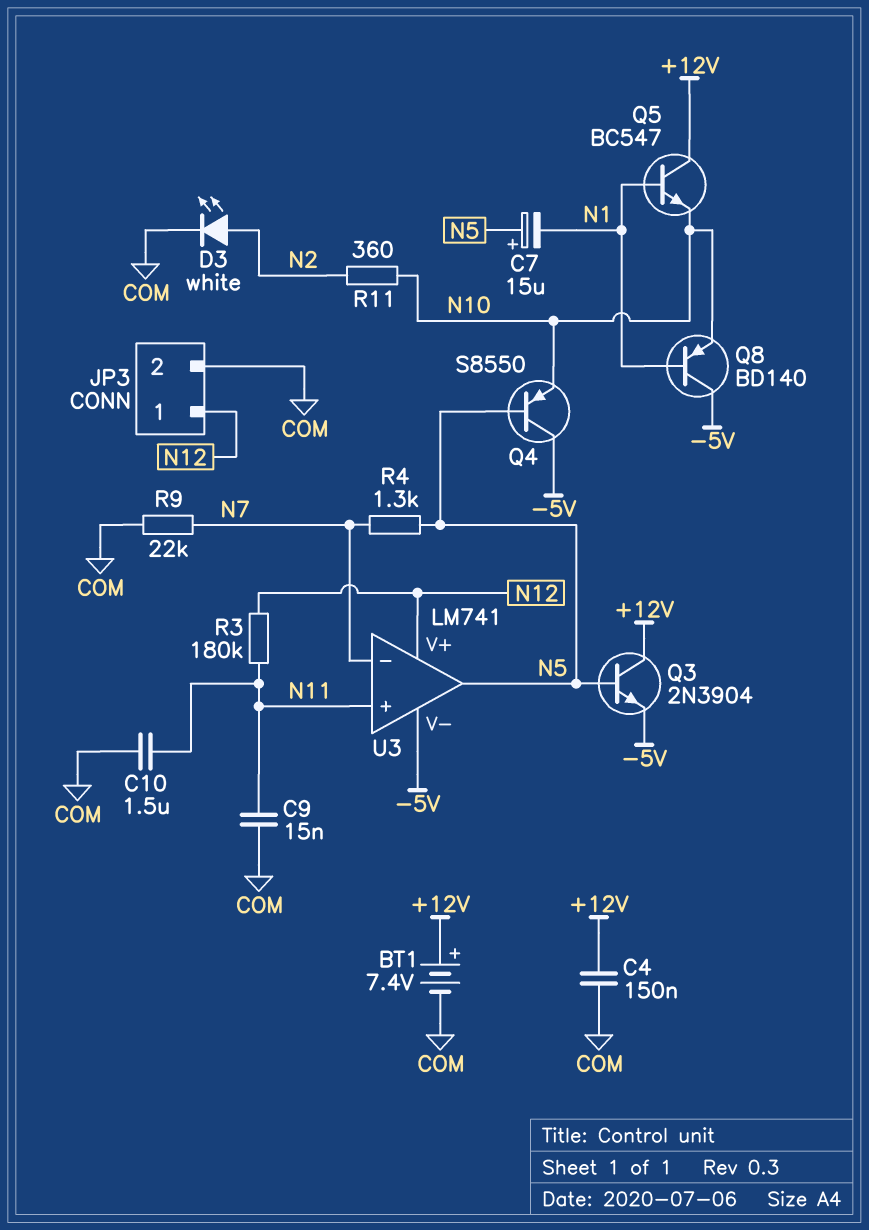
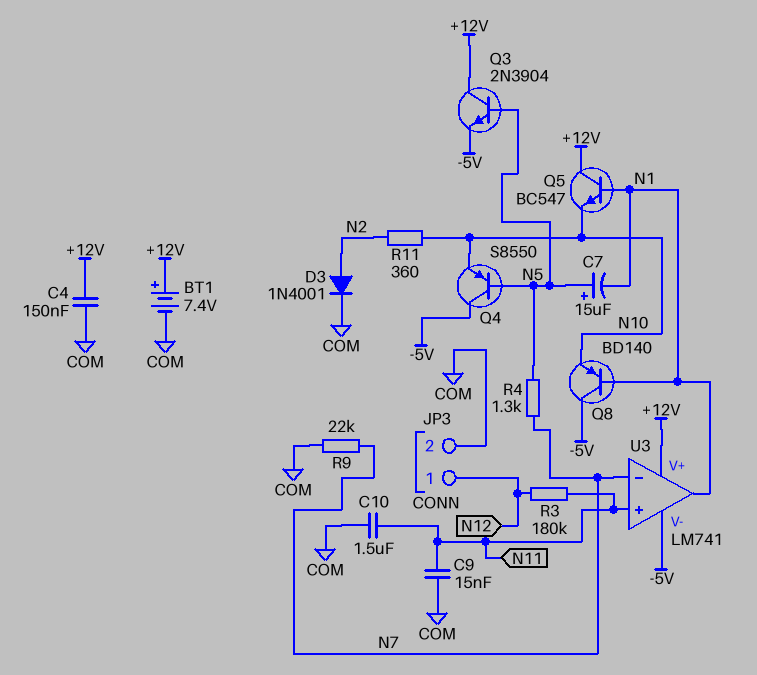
D3: LED white (A N2, K COM) -> diode 1N4001 (A N2, K COM)
U3 pin V+: N12 -> +12V
U3 pin out: N5 -> N1

